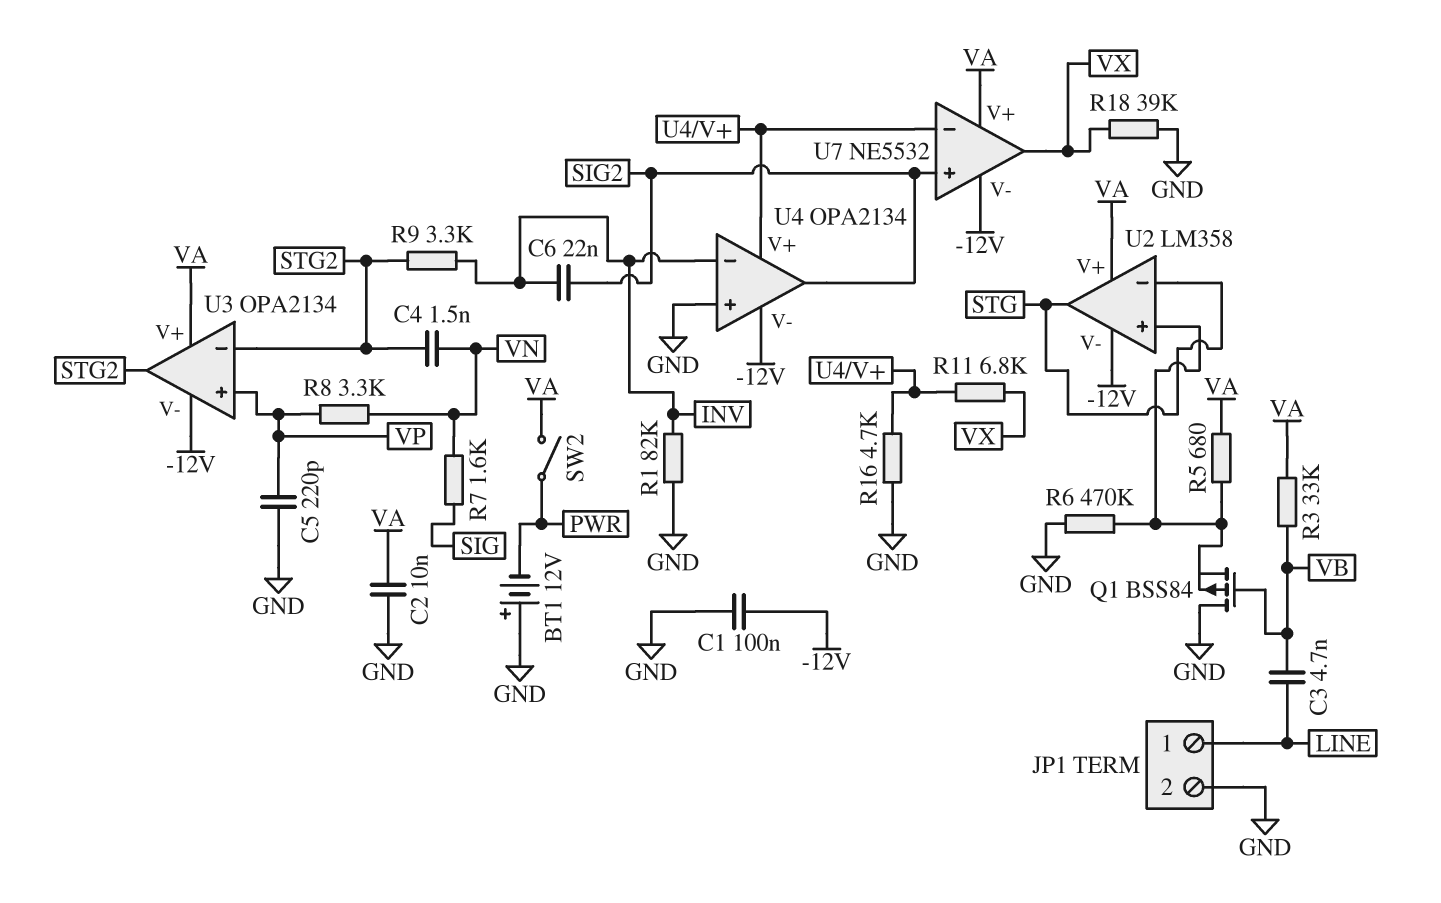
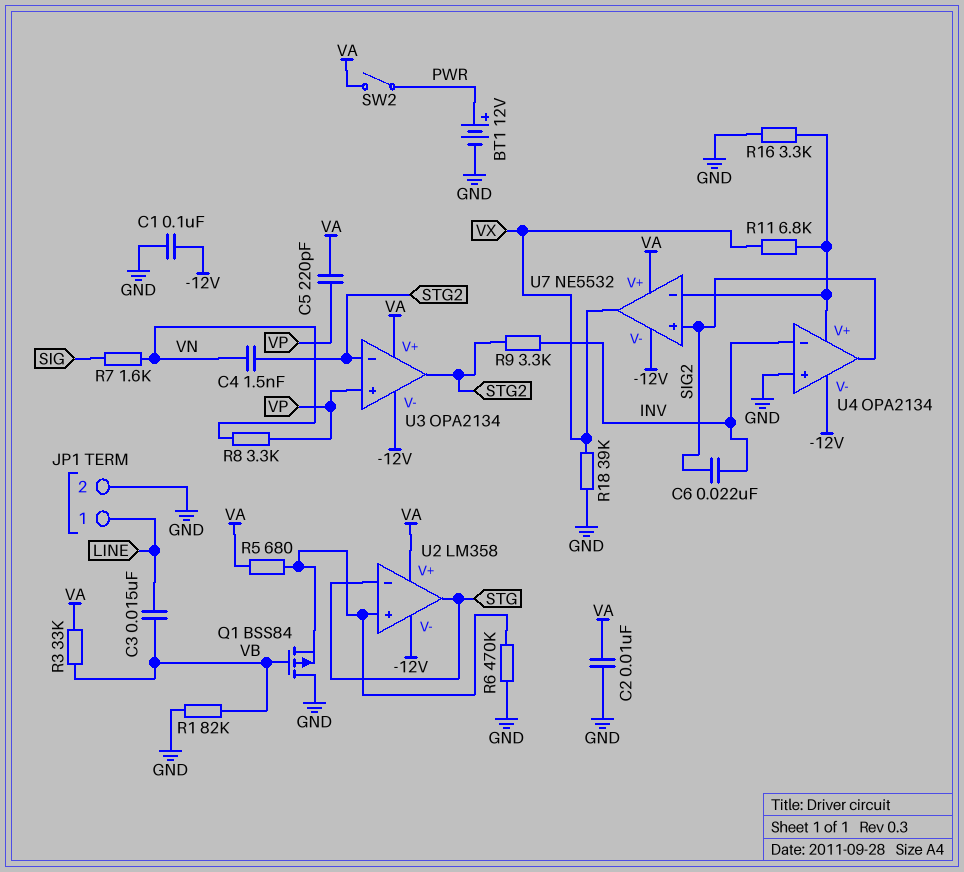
BT1: 12V (plus GND, minus PWR) -> 12V (plus PWR, minus GND)
C3: 4.7nF (LINE, VB) -> 15nF (LINE, VB)
C5: 220pF (GND, VP) -> 220pF (VA, VP)
R1: 82k (GND, INV) -> 82k (GND, VB)
R16: 4.7k (GND, U4/V+) -> 3.3k (GND, U4/V+)

